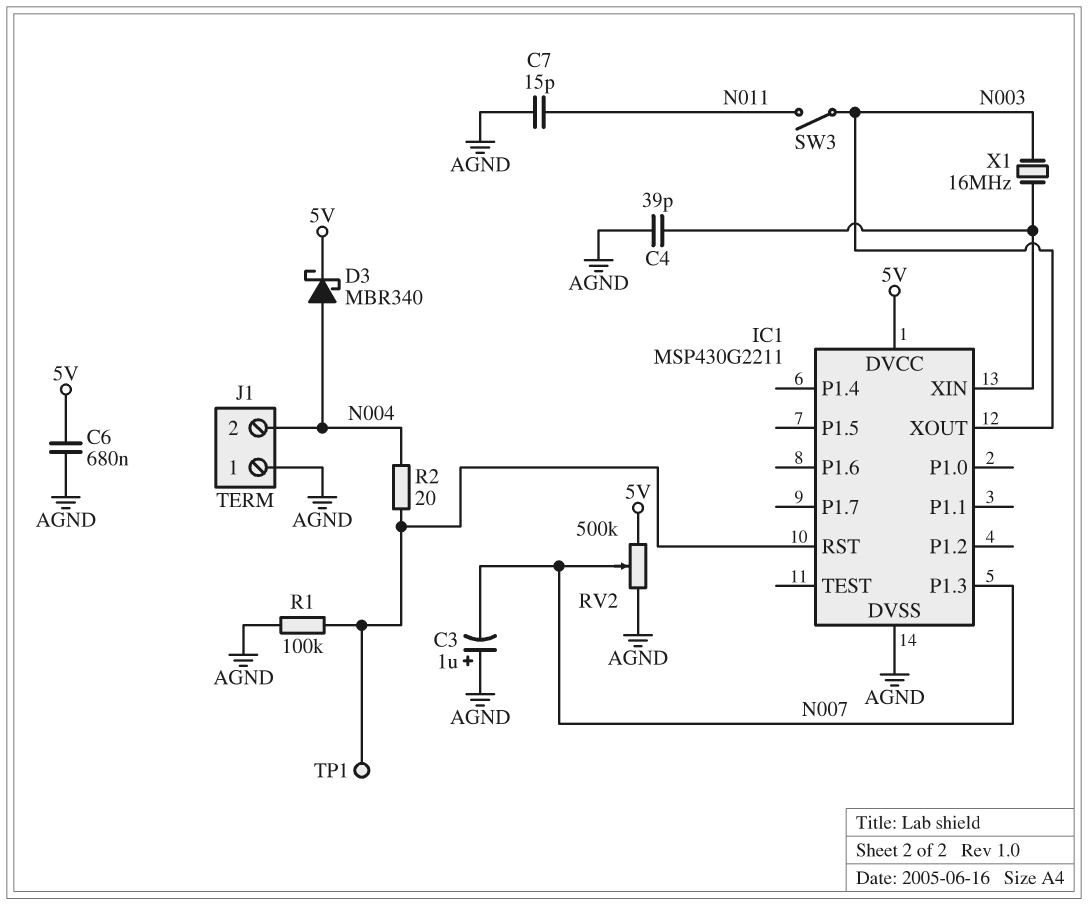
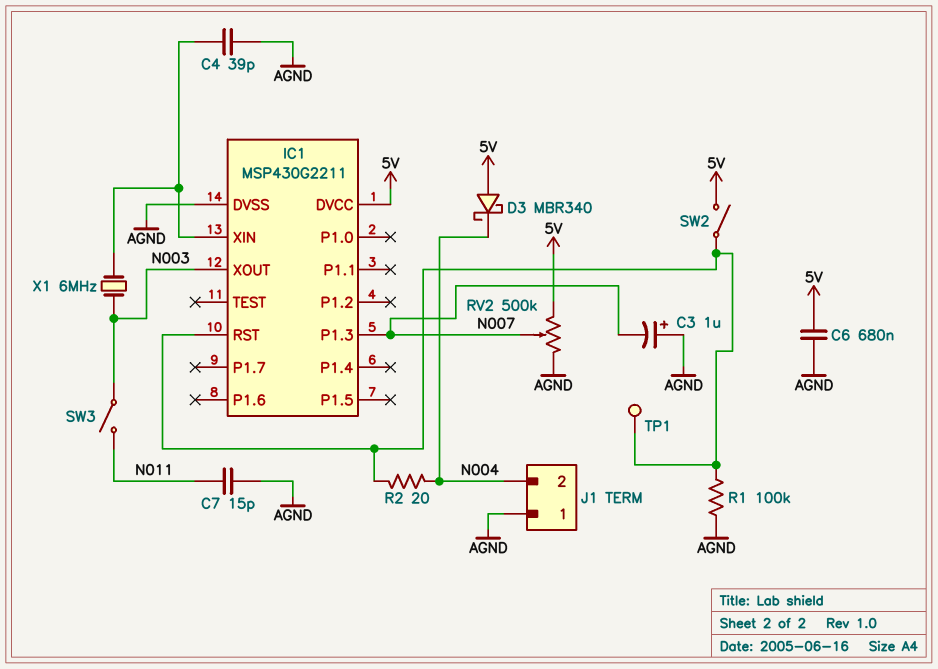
D3: schottky MBR340 (A N004, K 5V) -> schottky MBR340 (A 5V, K N004)
SW2: none -> switch (5V, IC1/RST)
X1: 16MHz (IC1/XIN, N003) -> 6MHz (IC1/XIN, N003)

